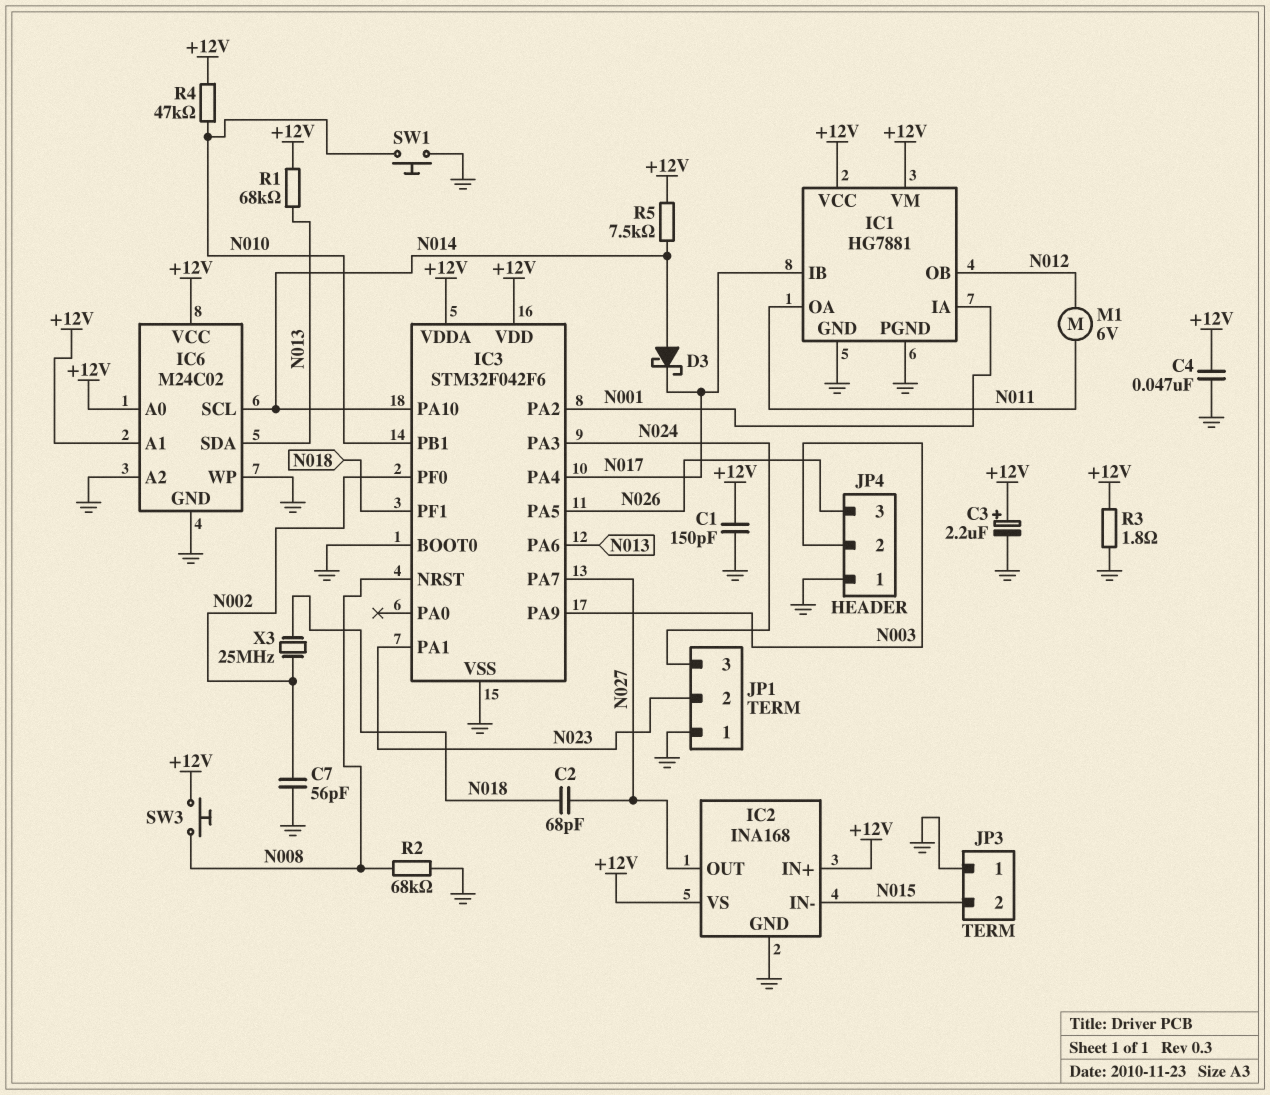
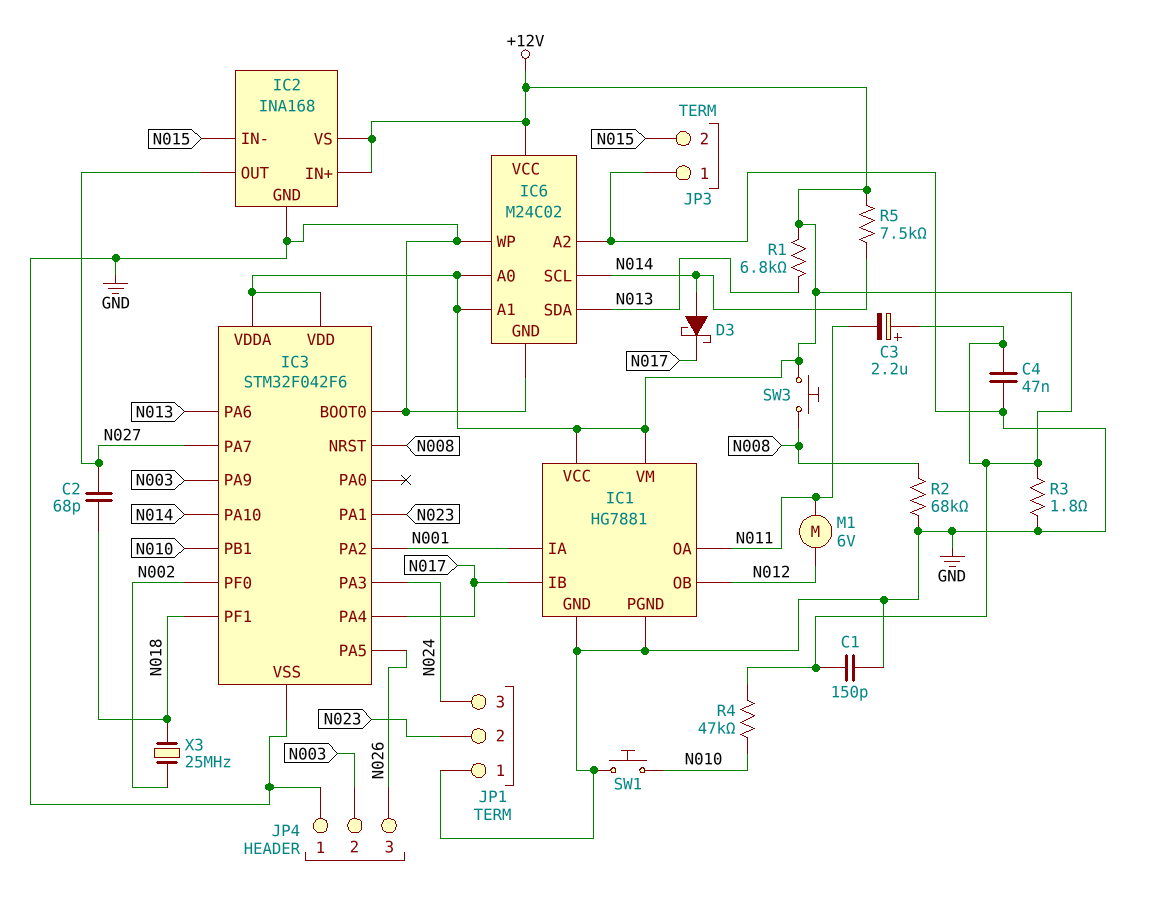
C3: 2.2uF (plus +12V, minus GND) -> 2.2uF (plus +12V, minus N011)
C7: 56pF (GND, N002) -> none
R1: 68k (+12V, N013) -> 6.8k (+12V, N013)

